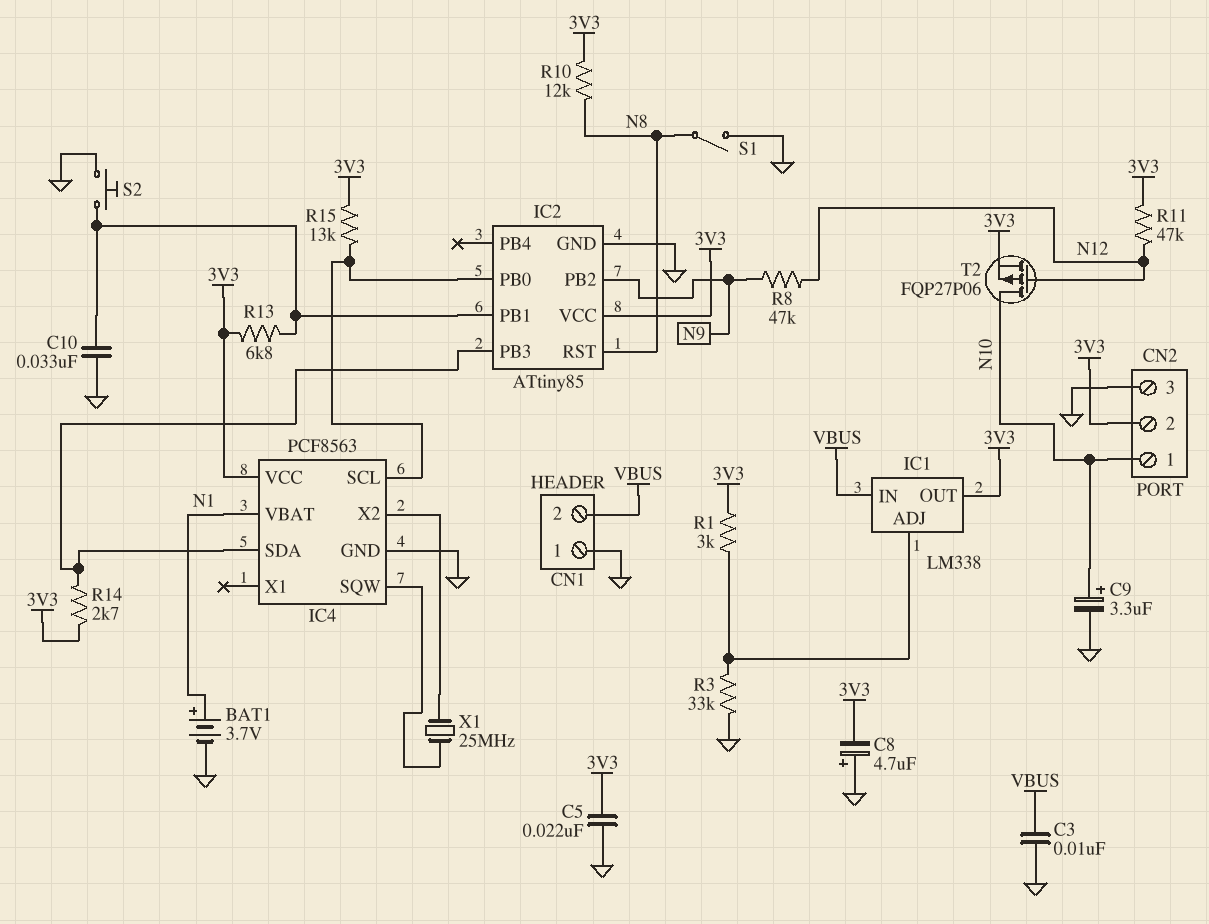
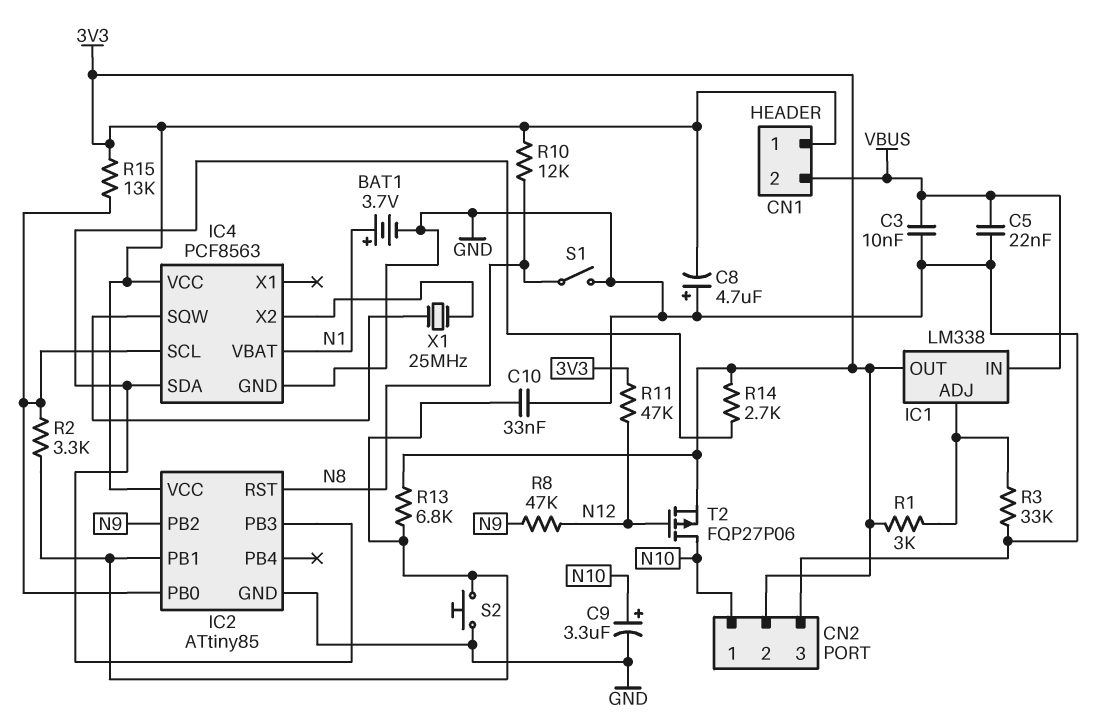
C5: 22nF (3V3, GND) -> 22nF (GND, VBUS)
CN1 pin 1: GND -> 3V3
R2: none -> 3.3k (IC2/PB0, IC2/PB1)

